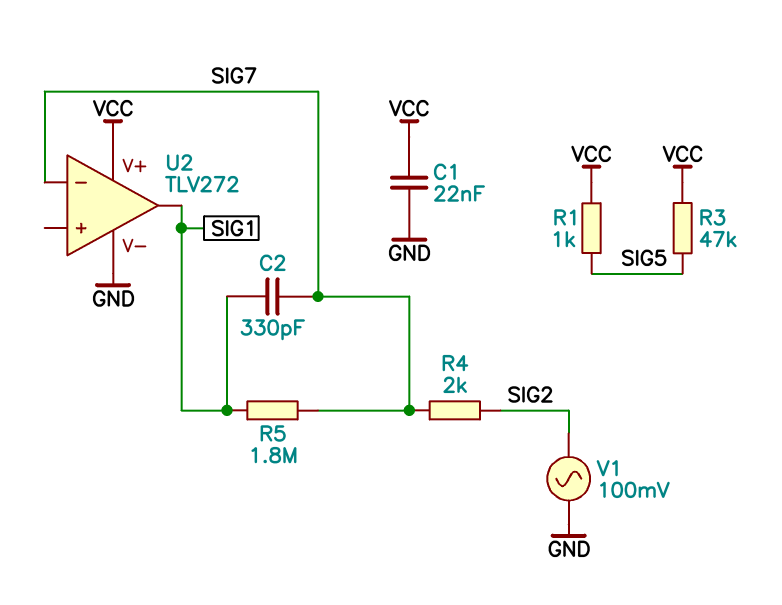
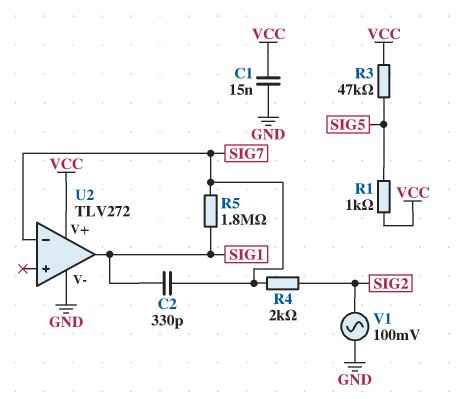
C1: 22nF (GND, VCC) -> 15nF (GND, VCC)

